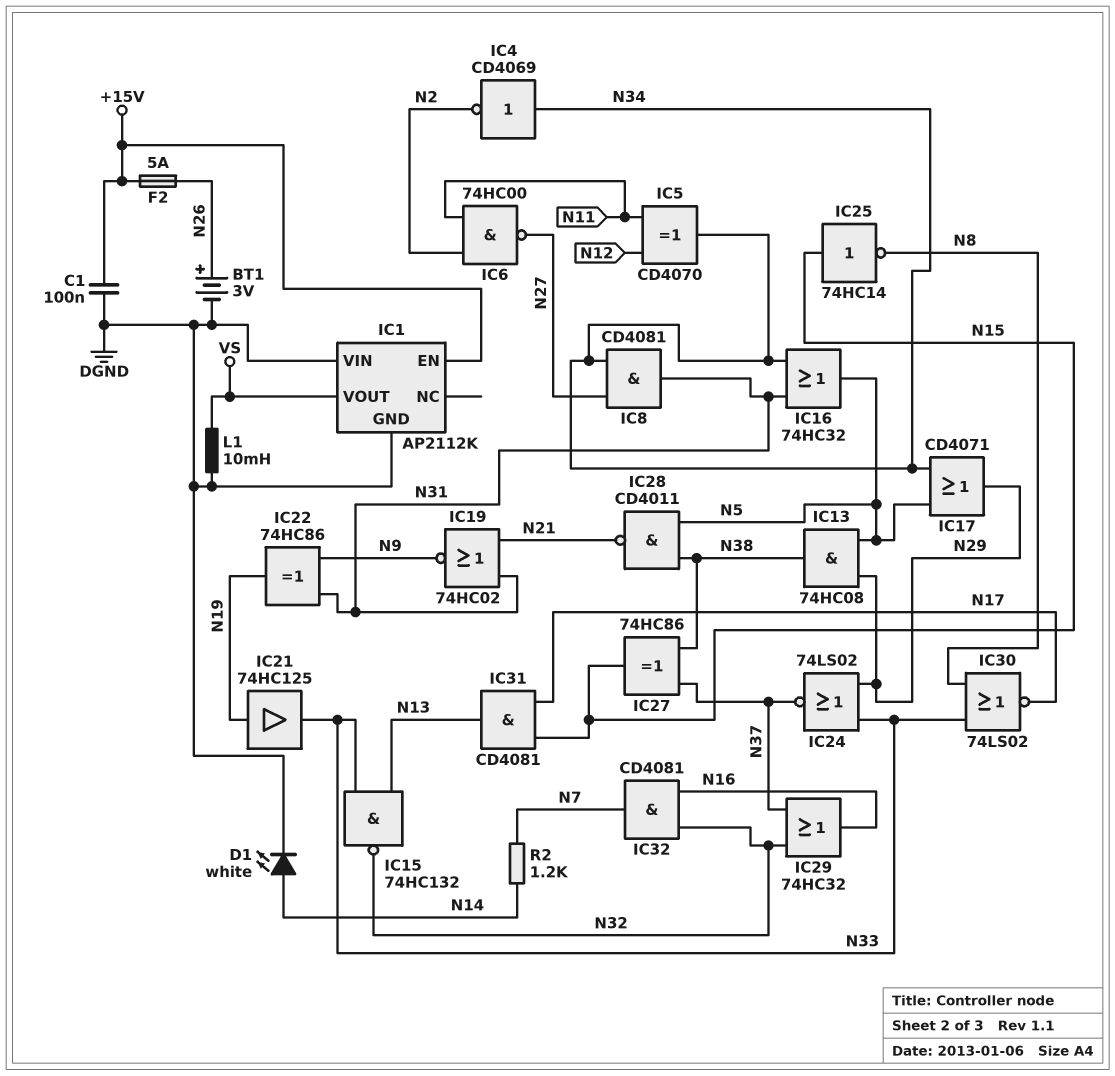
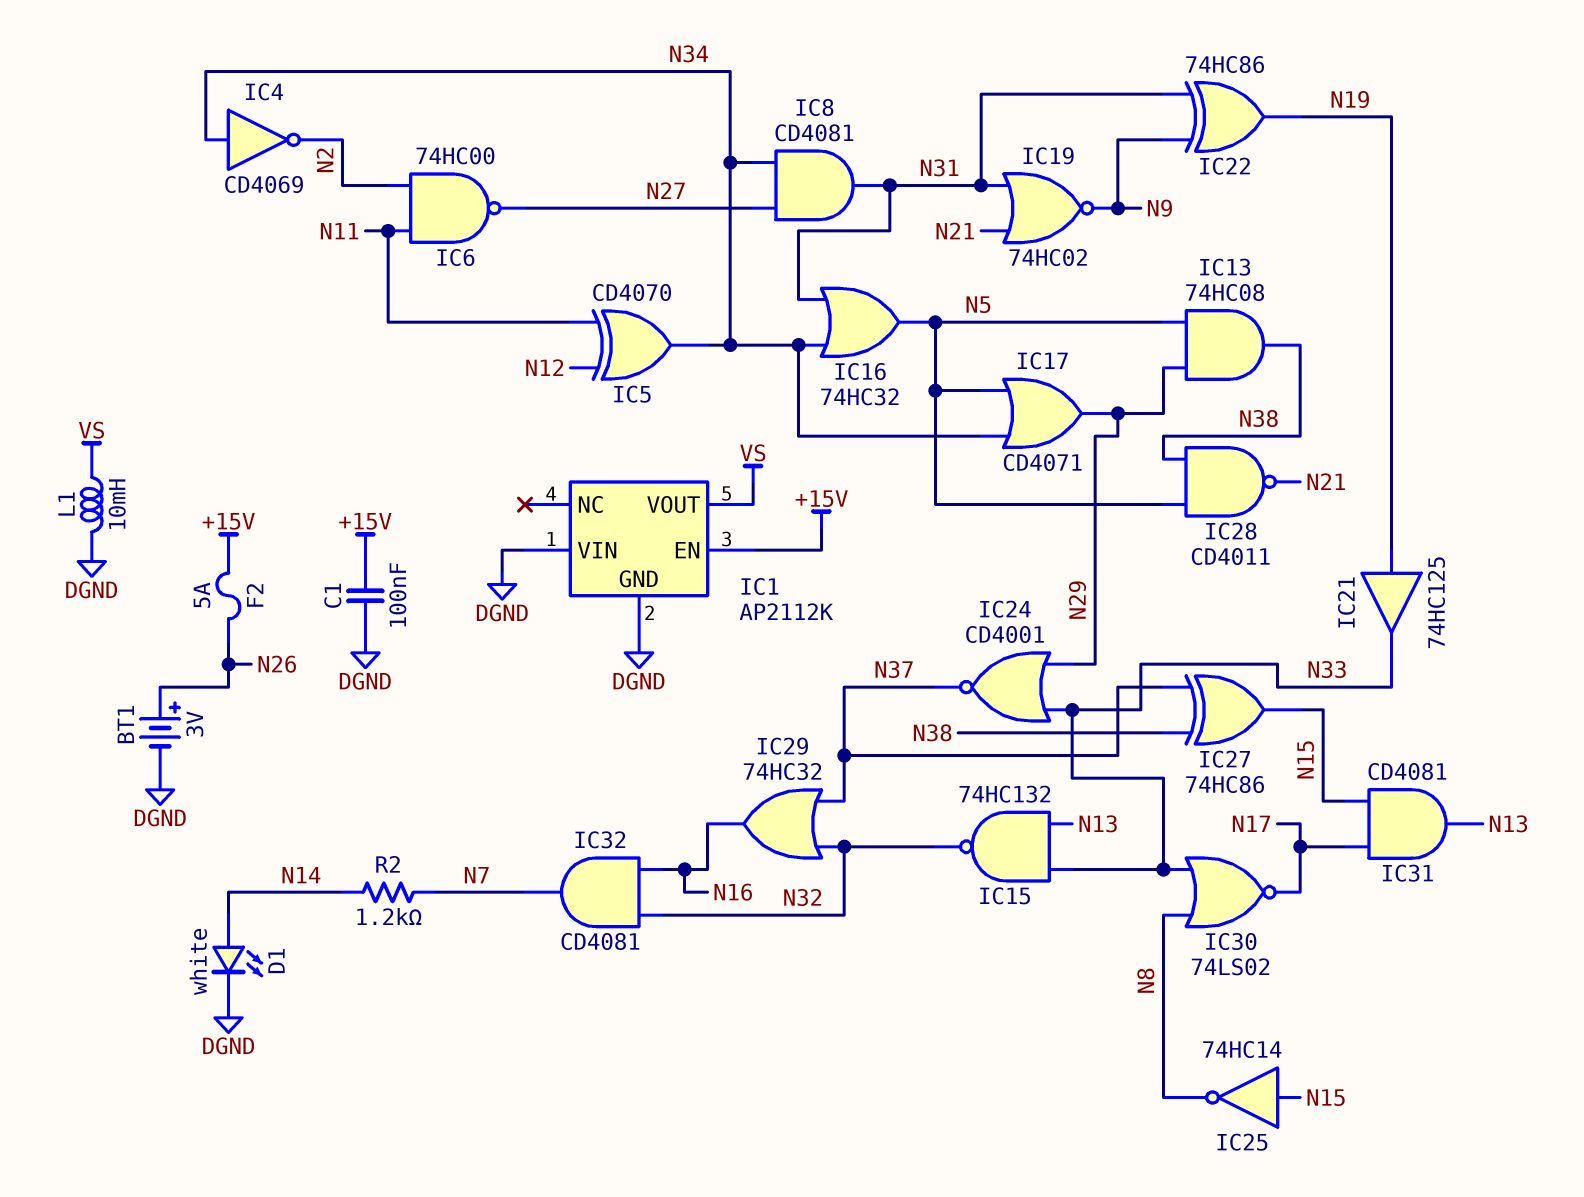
IC24: NOR 74LS02 (in N29, in N33, out N37) -> NOR CD4001 (in N29, in N33, out N37)

